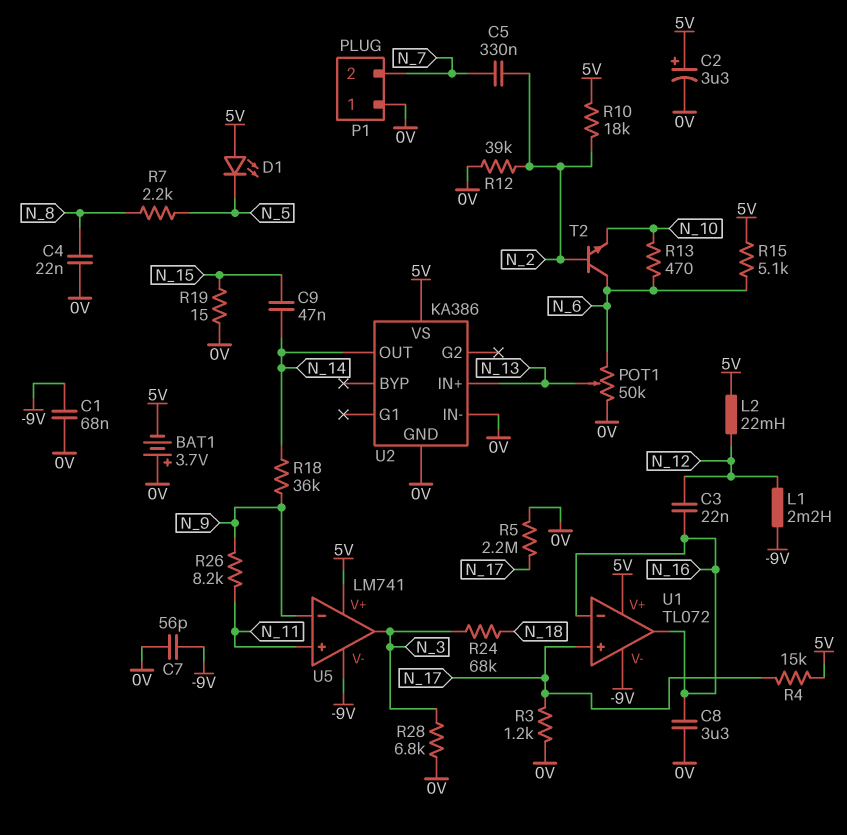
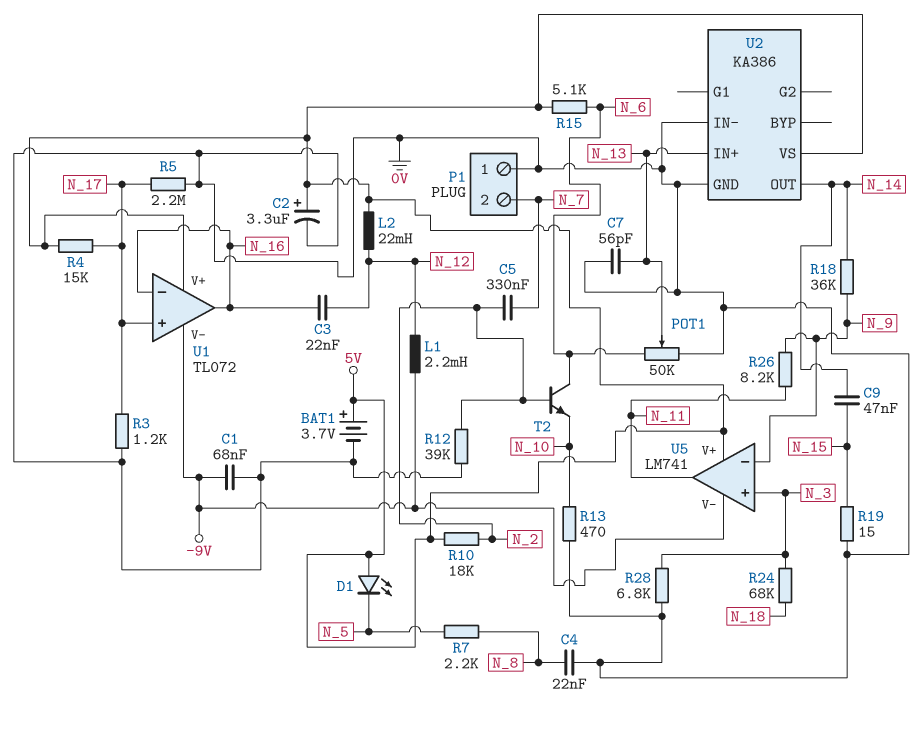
BAT1: 3.7V (plus 0V, minus 5V) -> 3.7V (plus 5V, minus 0V)
C7: 56pF (-9V, 0V) -> 56pF (0V, N_13)
C8: 3.3uF (0V, N_16) -> none
R13: 470 (N_6, N_10) -> 470 (0V, N_10)
U5 pin in+: N_11 -> N_3
U5 pin out: N_3 -> N_11

